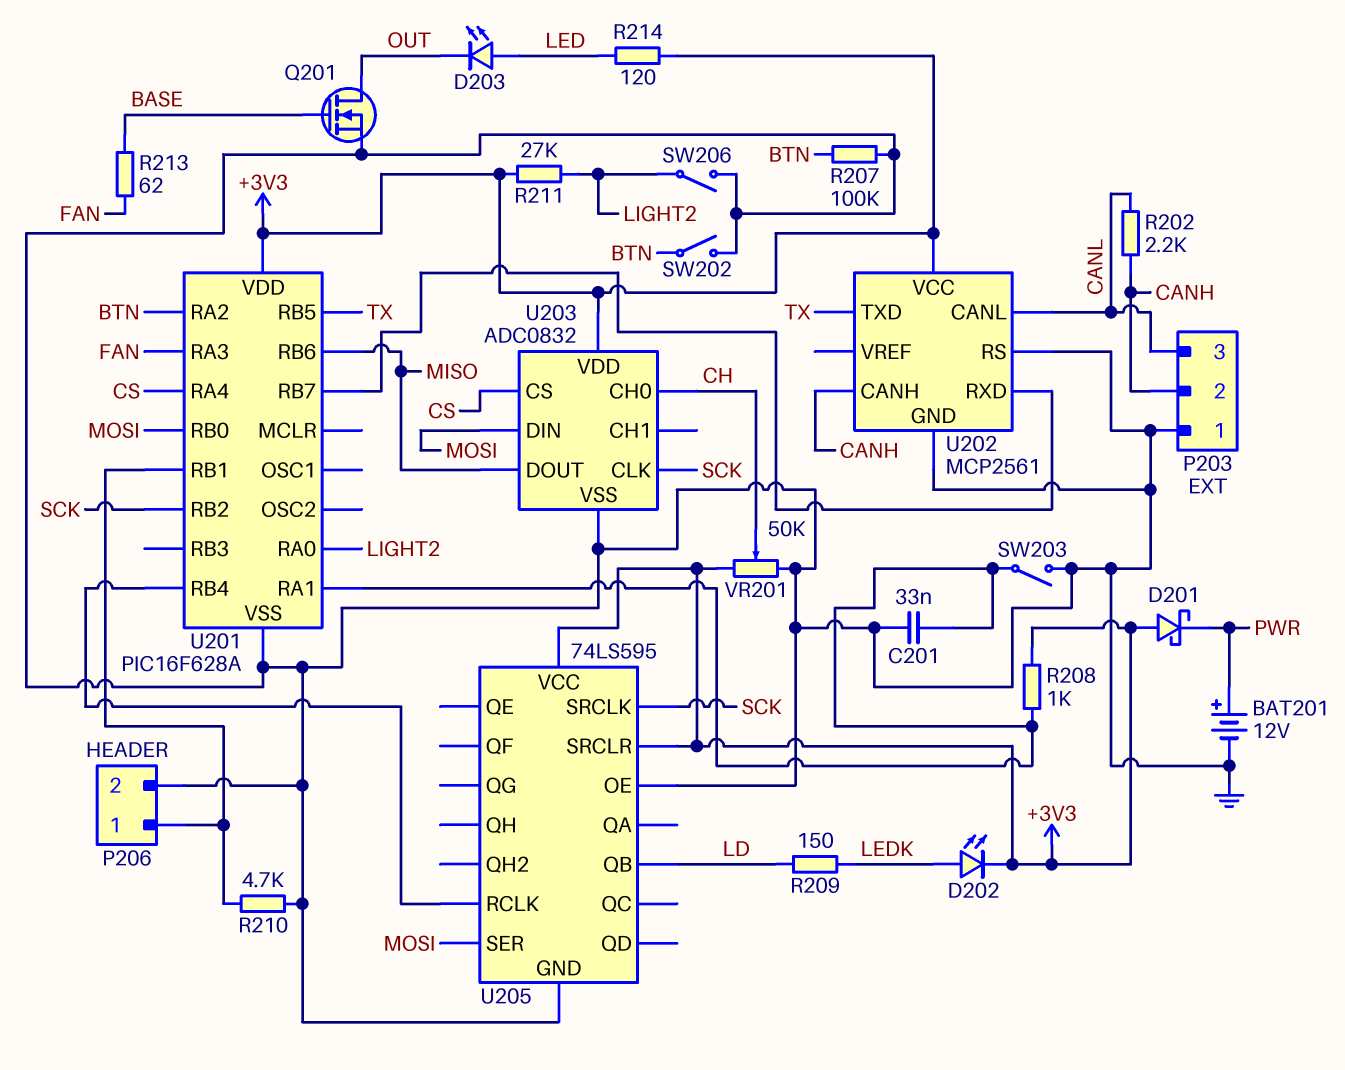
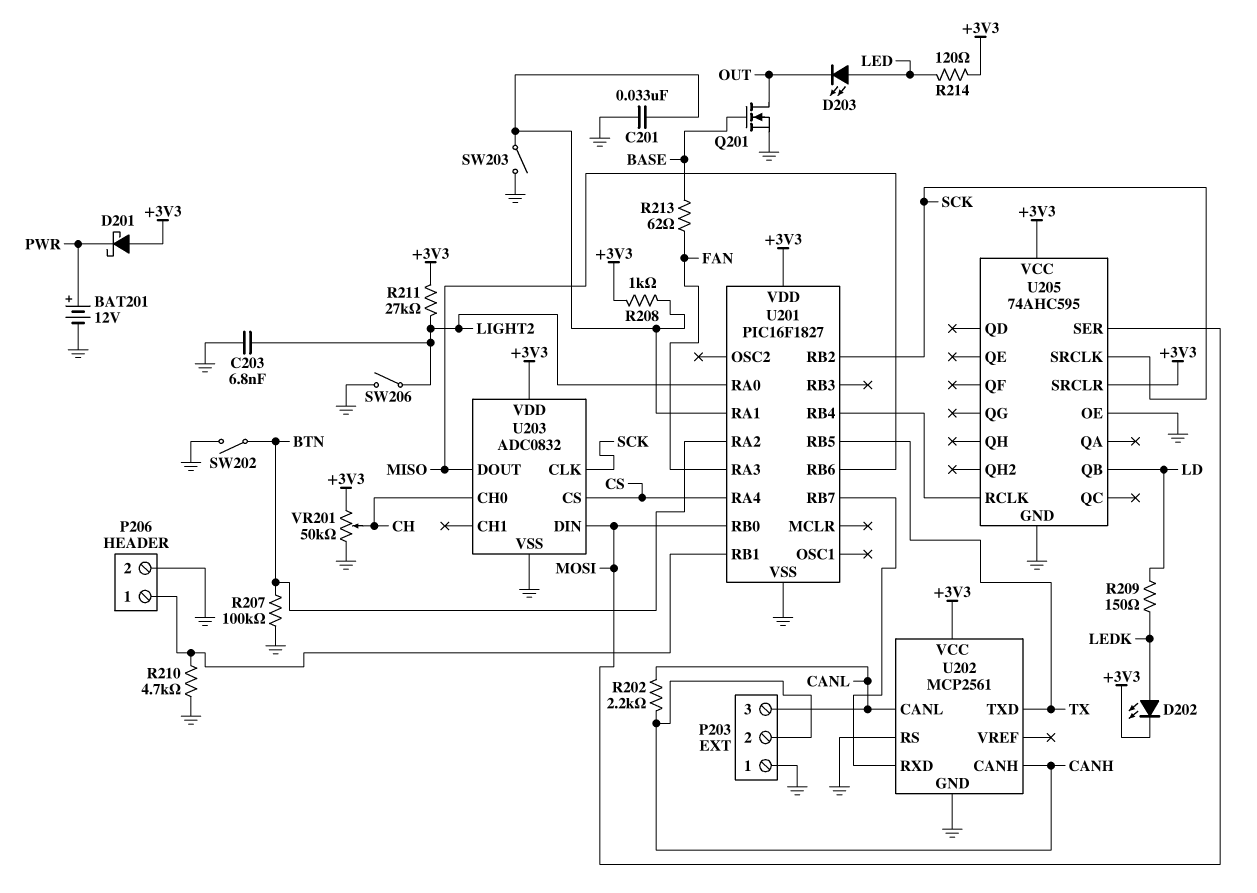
C203: none -> 6.8nF (GND, LIGHT2)
U201: PIC16F628A -> PIC16F1827
U205: 74LS595 -> 74AHC595

